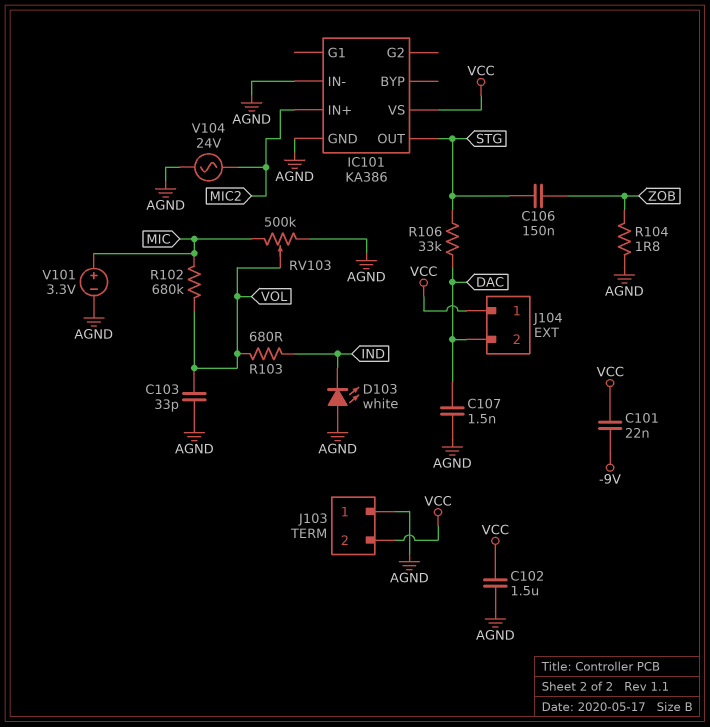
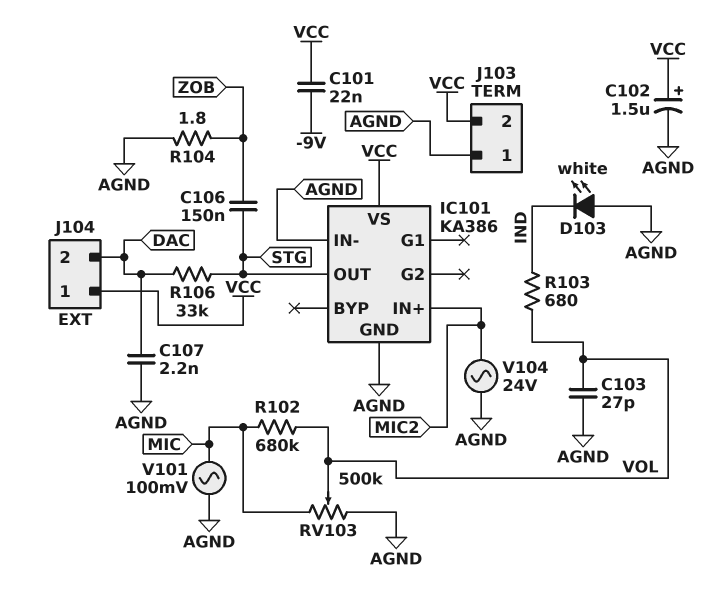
C102: 1.5uF (AGND, VCC) -> 1.5uF (plus VCC, minus AGND)
C103: 33pF (AGND, VOL) -> 27pF (AGND, VOL)
C107: 1.5nF (AGND, DAC) -> 2.2nF (AGND, DAC)
V101: 3.3V (plus MIC, minus AGND) -> AC 100mV (AGND, MIC)

